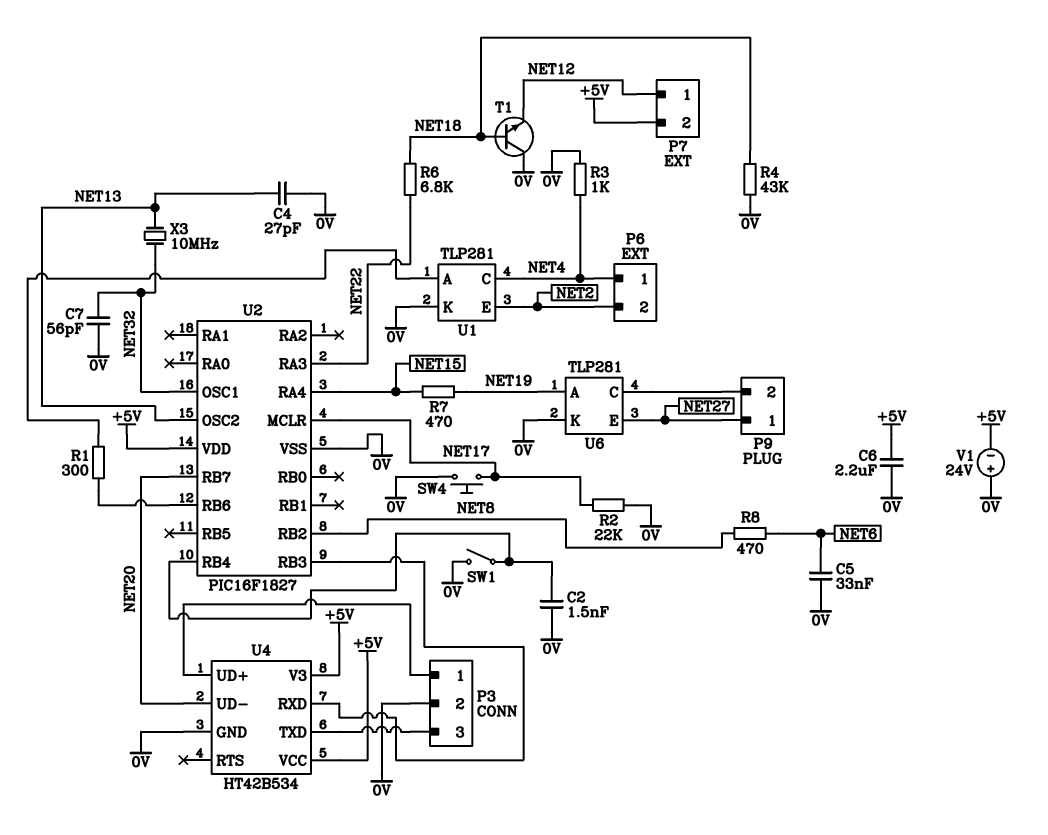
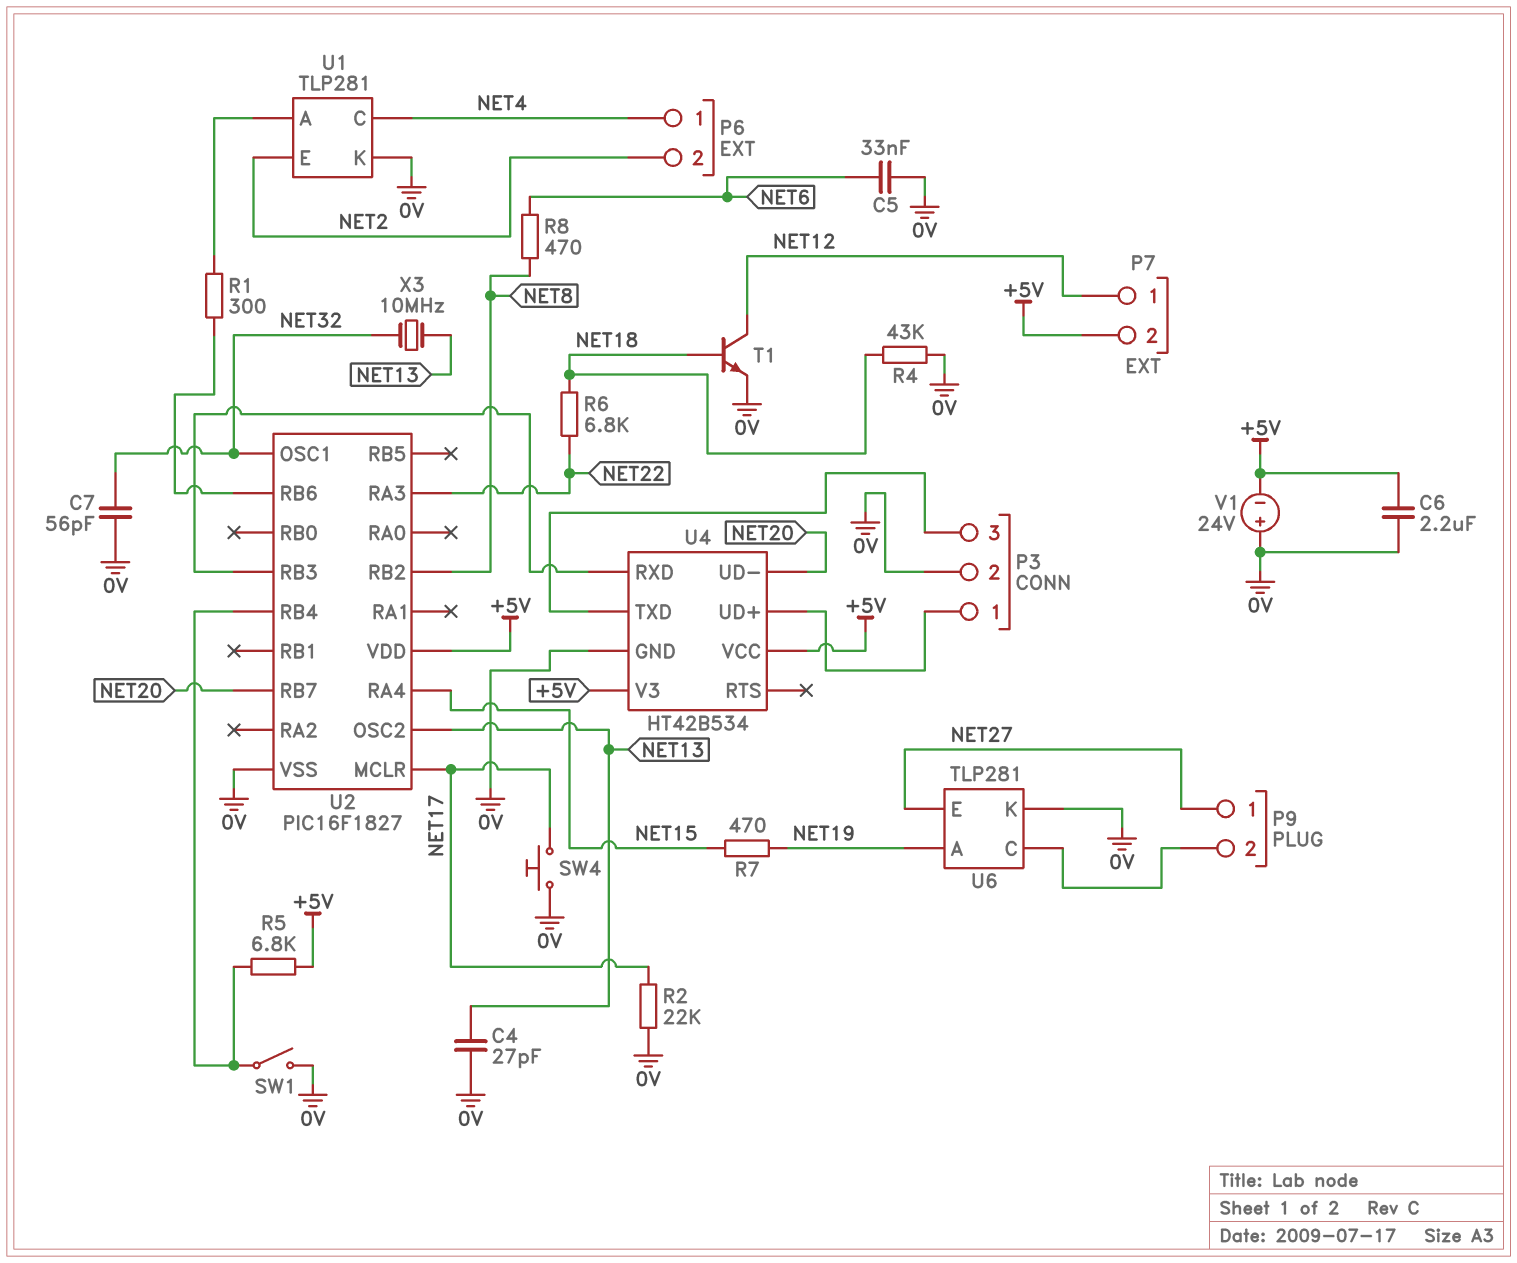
C2: 1.5nF (0V, U2/RB4) -> none
R3: 1k (0V, NET4) -> none
R5: none -> 6.8k (+5V, U2/RB4)
T1: NPN (B NET18, C 0V, E NET12) -> NPN (B NET18, C NET12, E 0V)

